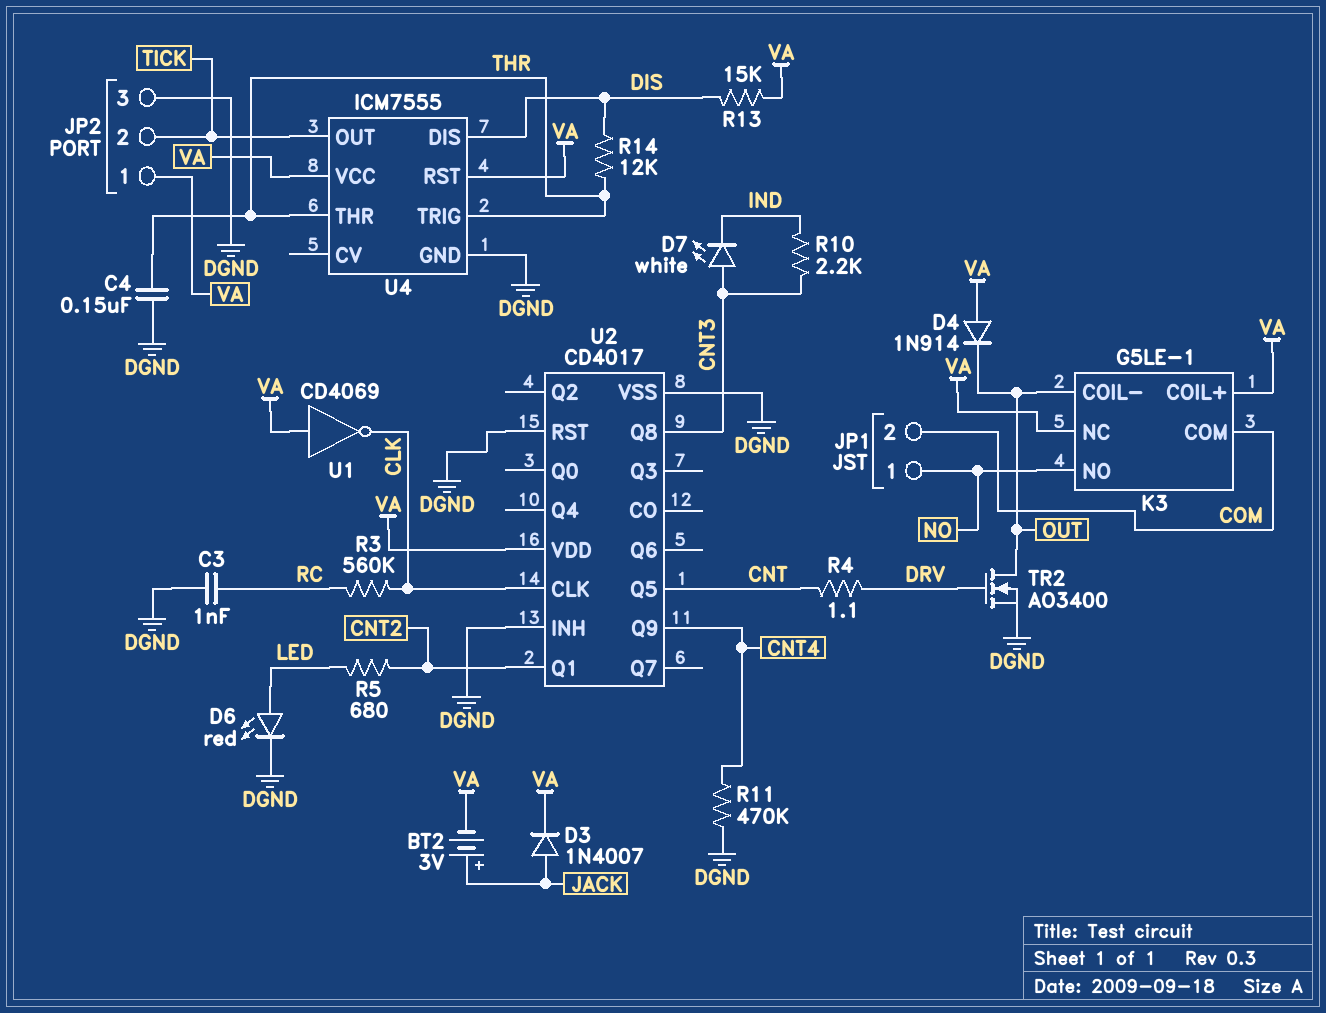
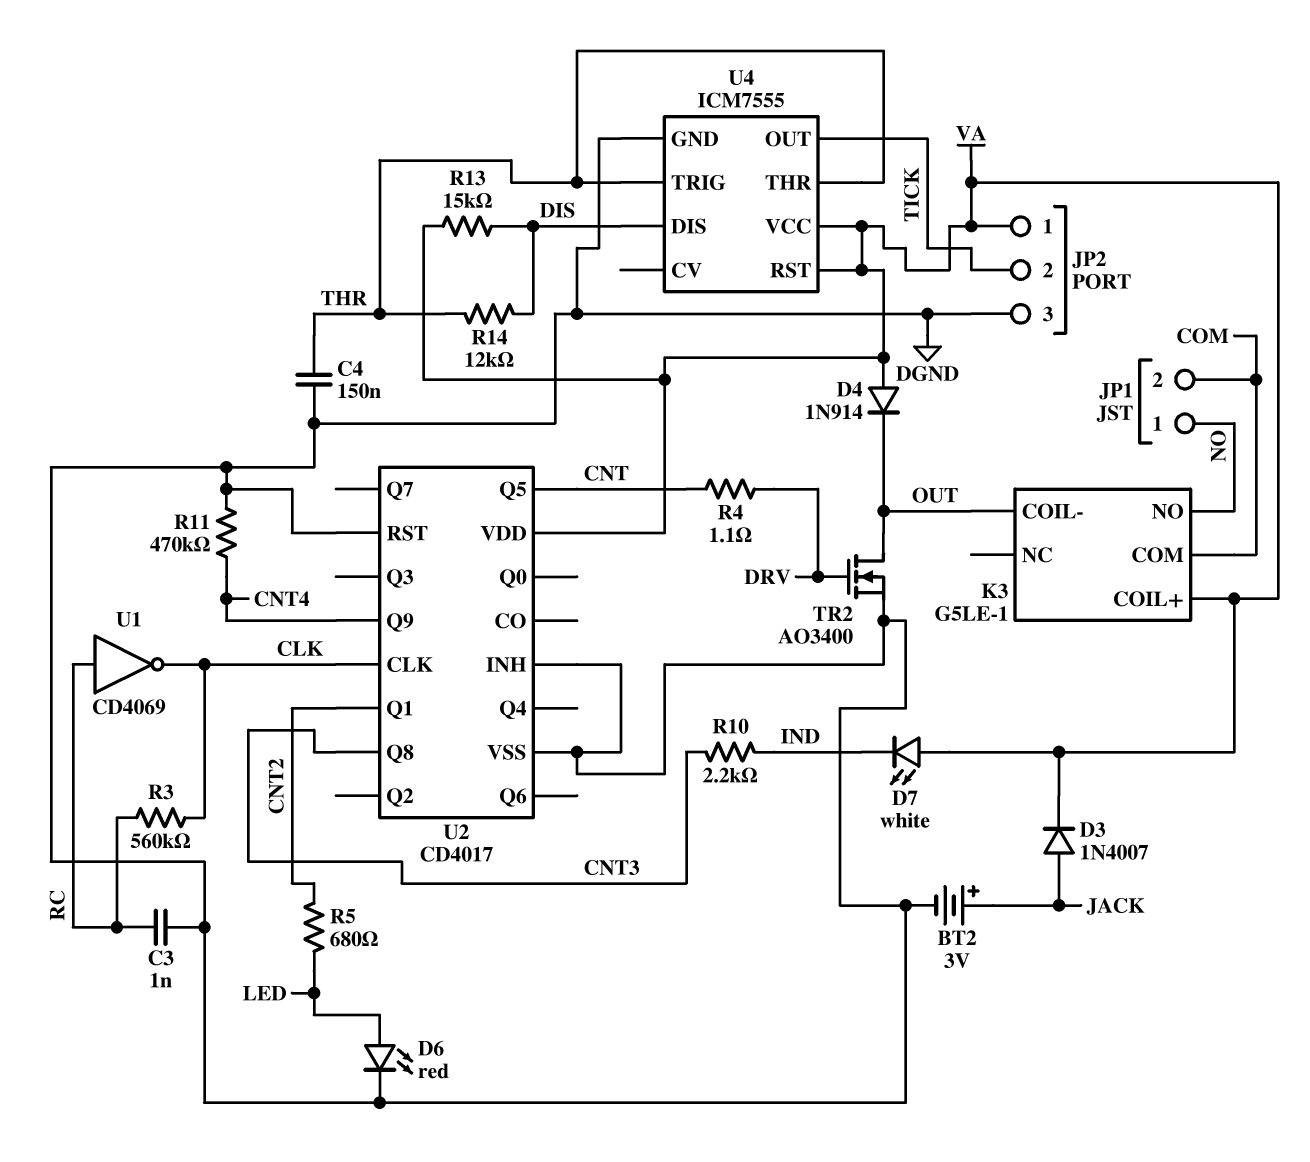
BT2: 3V (plus JACK, minus VA) -> 3V (plus JACK, minus DGND)
D7: LED white (A CNT3, K IND) -> LED white (A VA, K IND)
K3 pin NC: VA -> none
U1: NOT CD4069 (in VA, out CLK) -> NOT CD4069 (in RC, out CLK)

